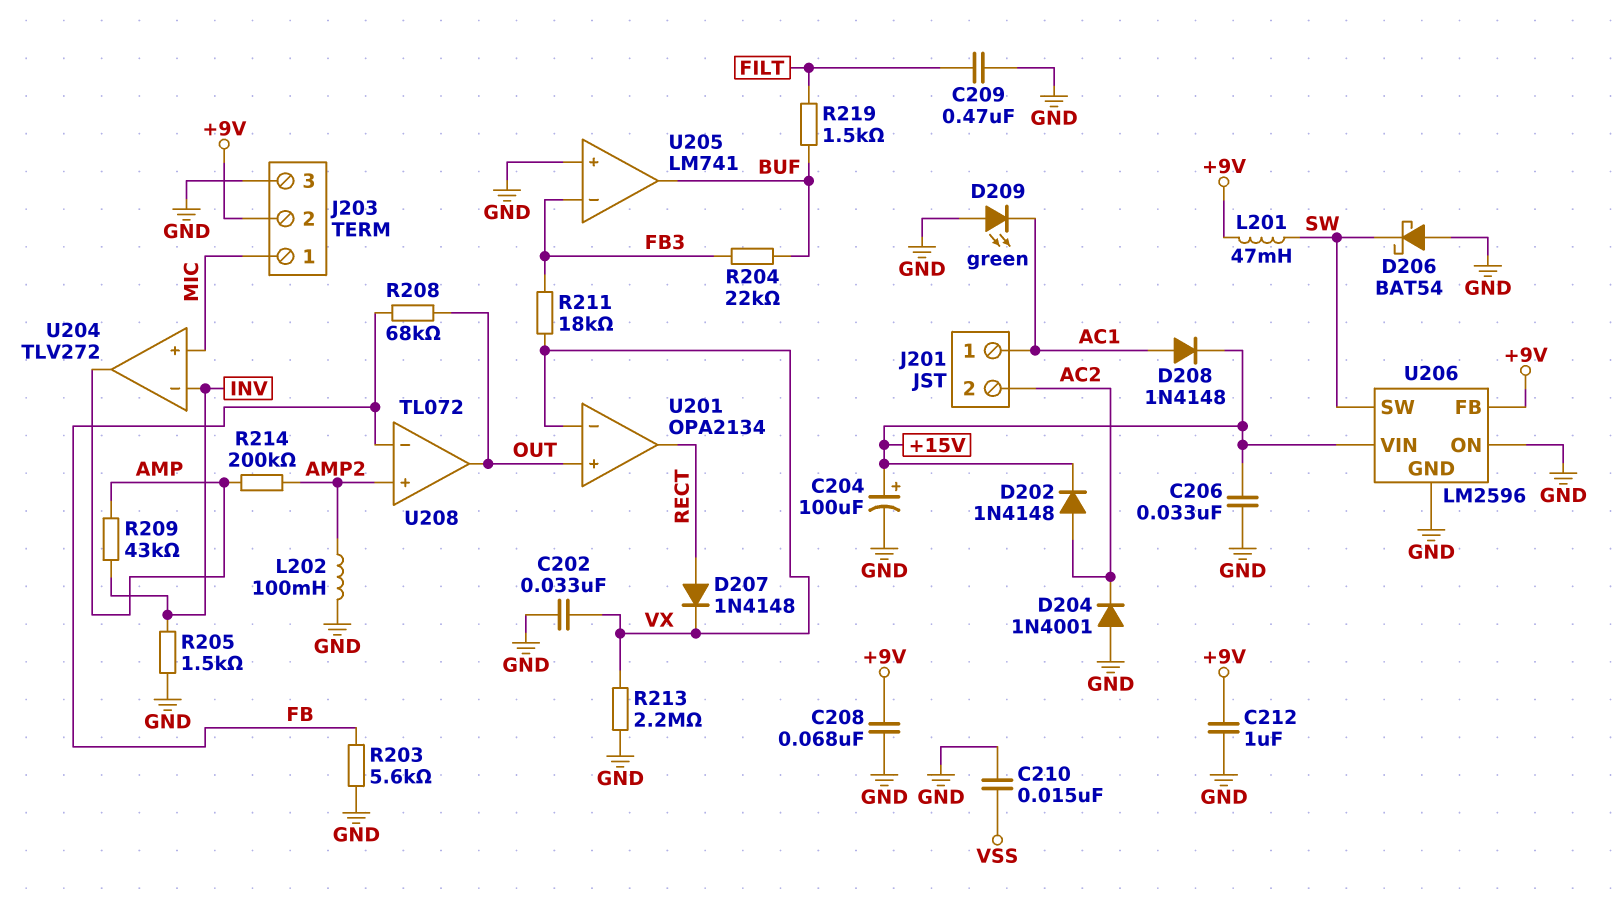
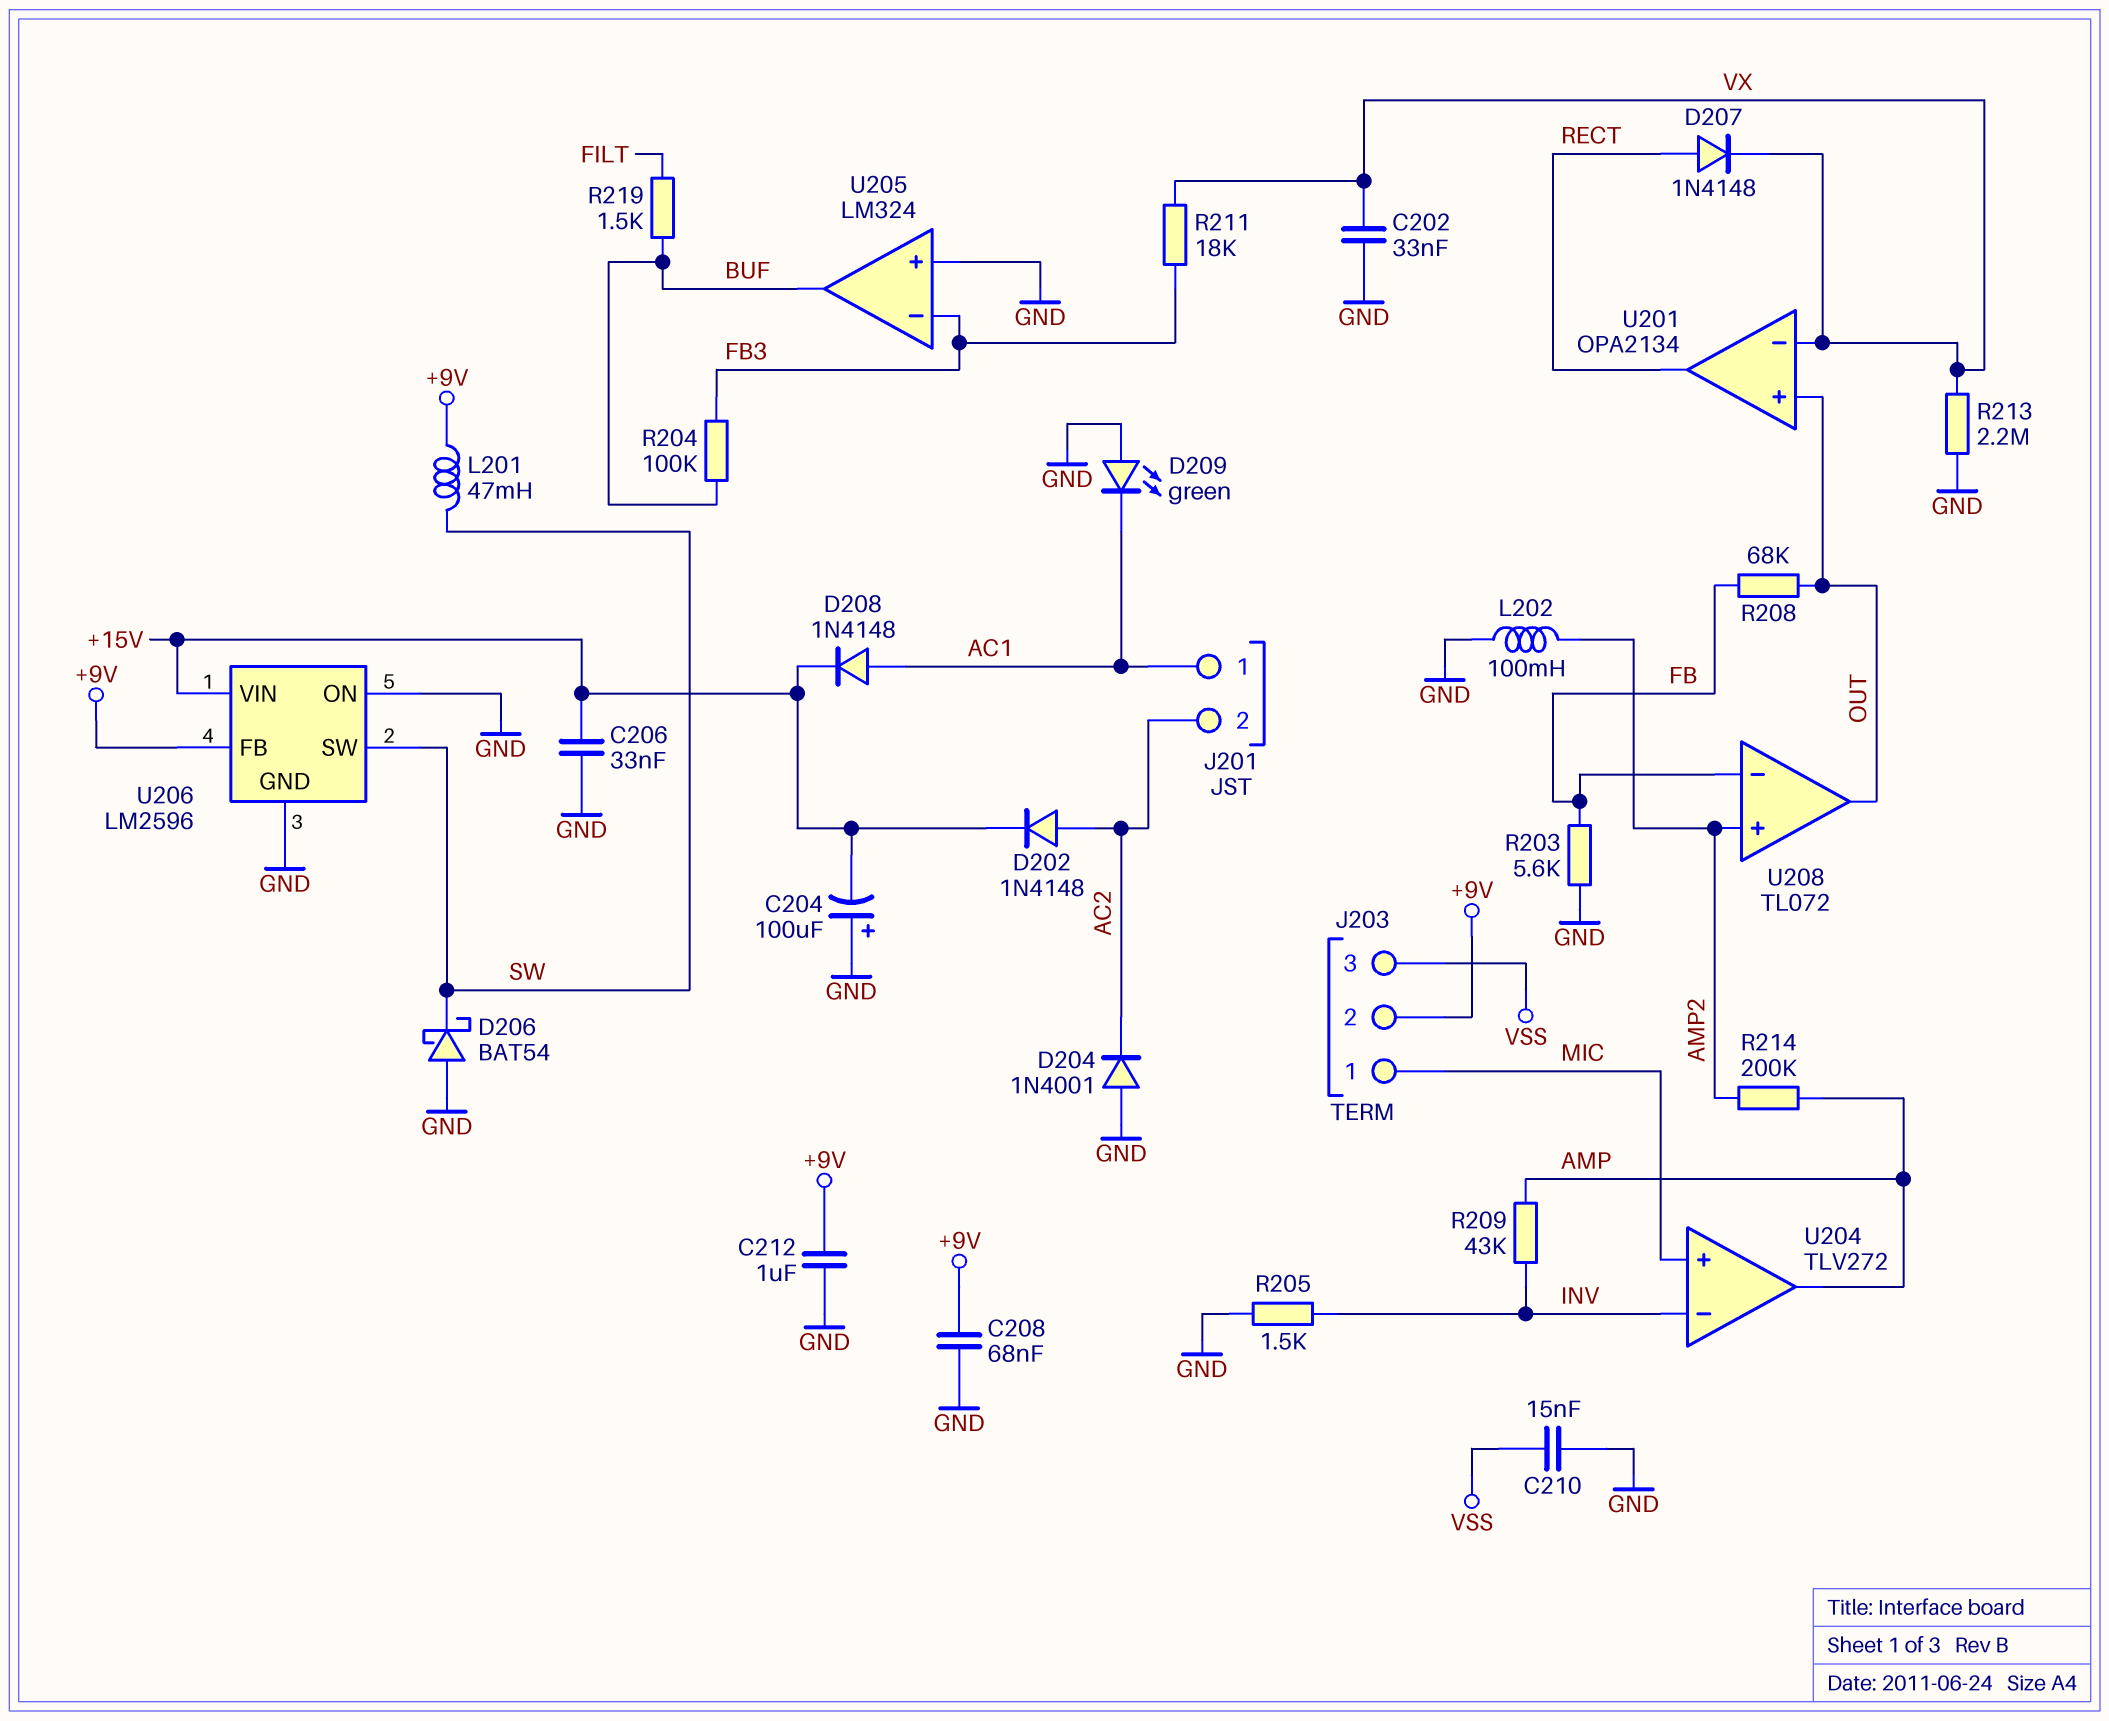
C204: 100uF (plus +15V, minus GND) -> 100uF (plus GND, minus +15V)
C209: 470nF (FILT, GND) -> none
J203 pin 3: GND -> VSS
R204: 22k (BUF, FB3) -> 100k (BUF, FB3)
U205: LM741 -> LM324

